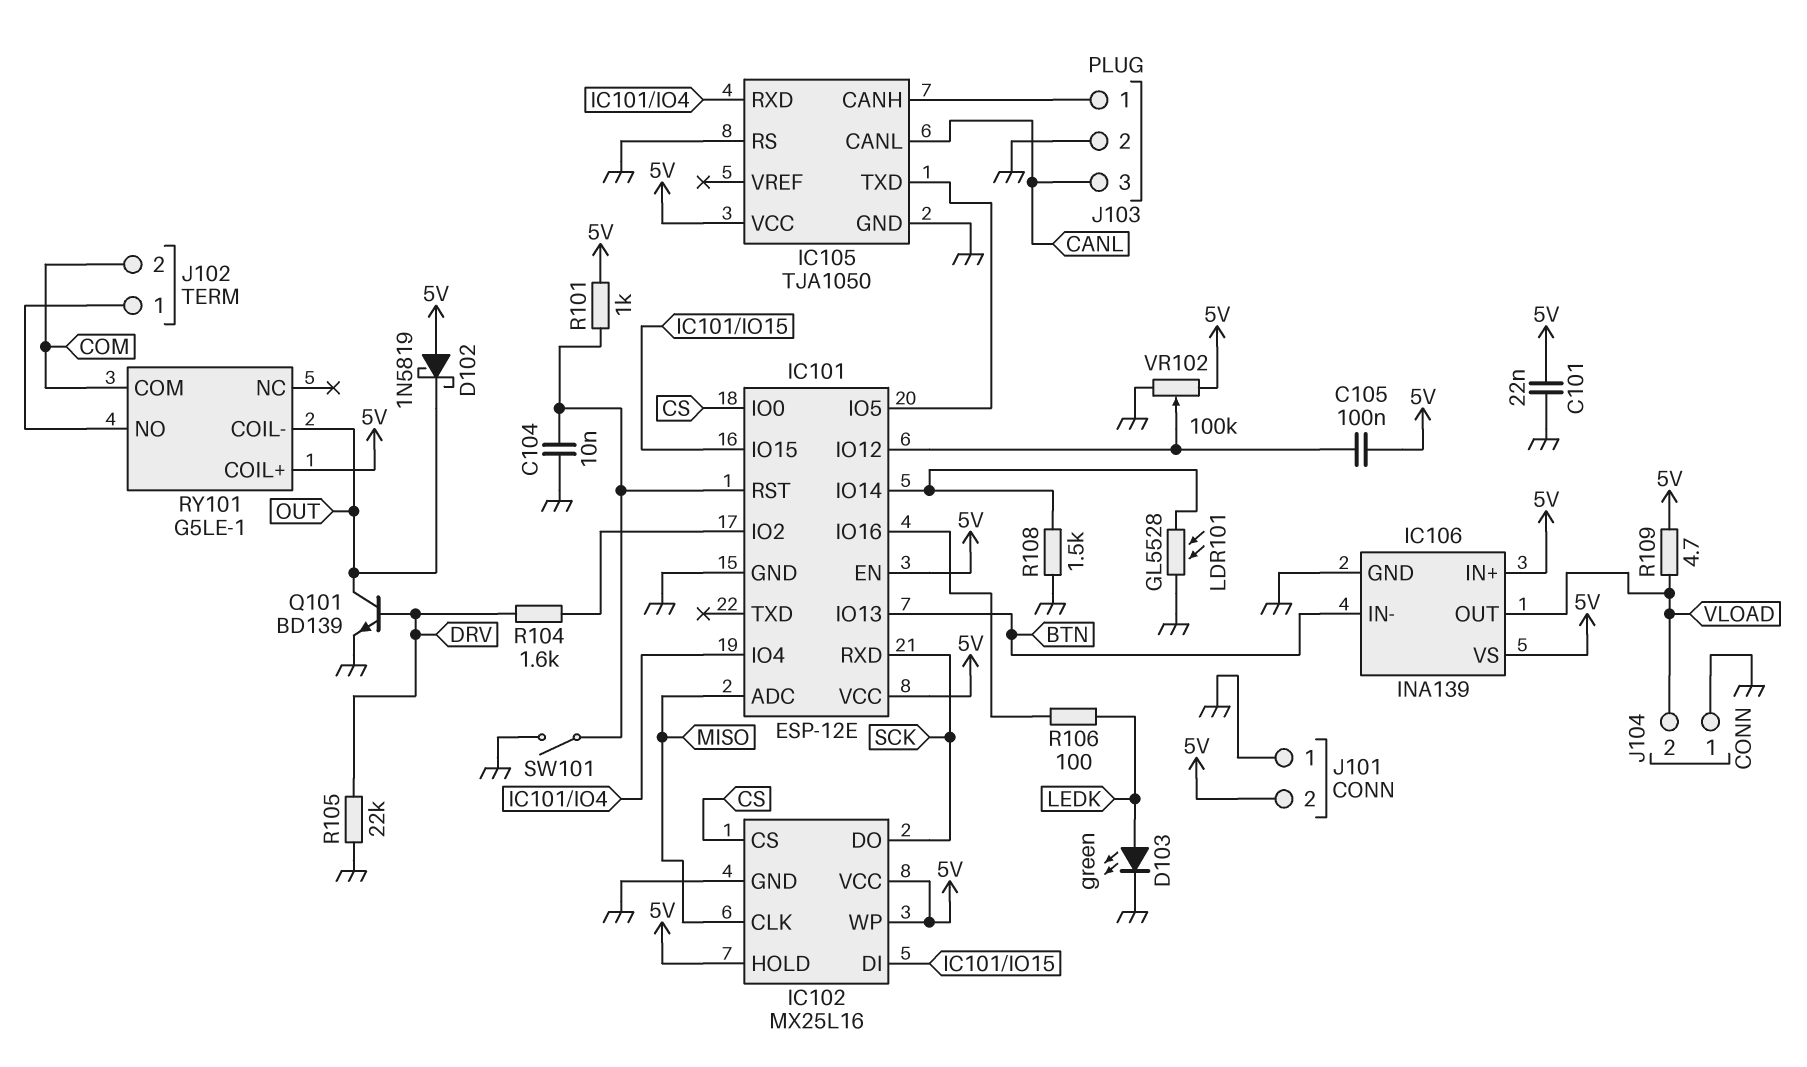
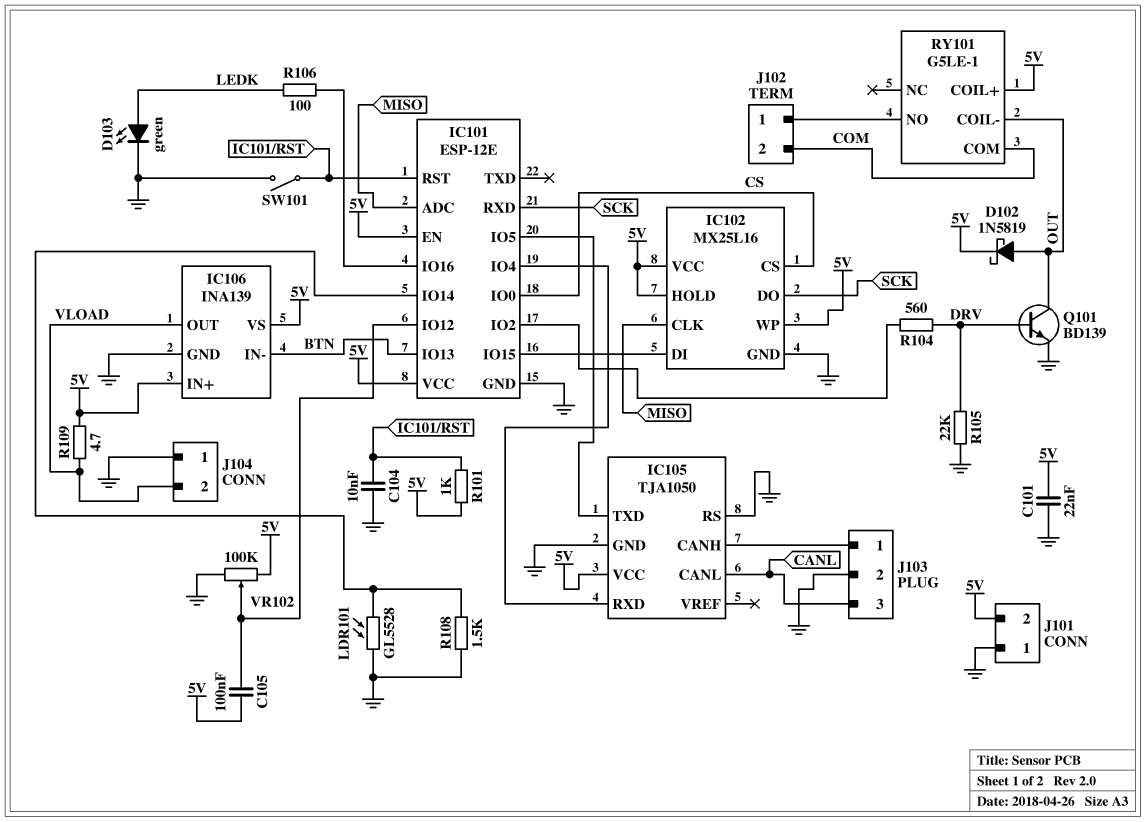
D102: schottky 1N5819 (A 5V, K OUT) -> schottky 1N5819 (A OUT, K 5V)
R104: 1.6k (DRV, IC101/IO2) -> 560 (DRV, IC101/IO2)

